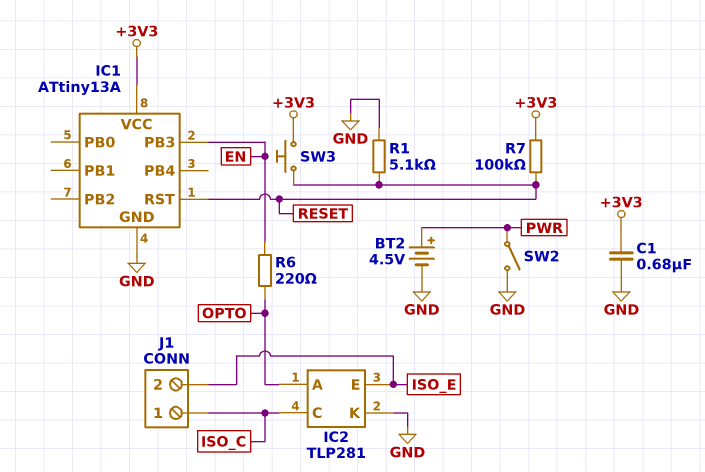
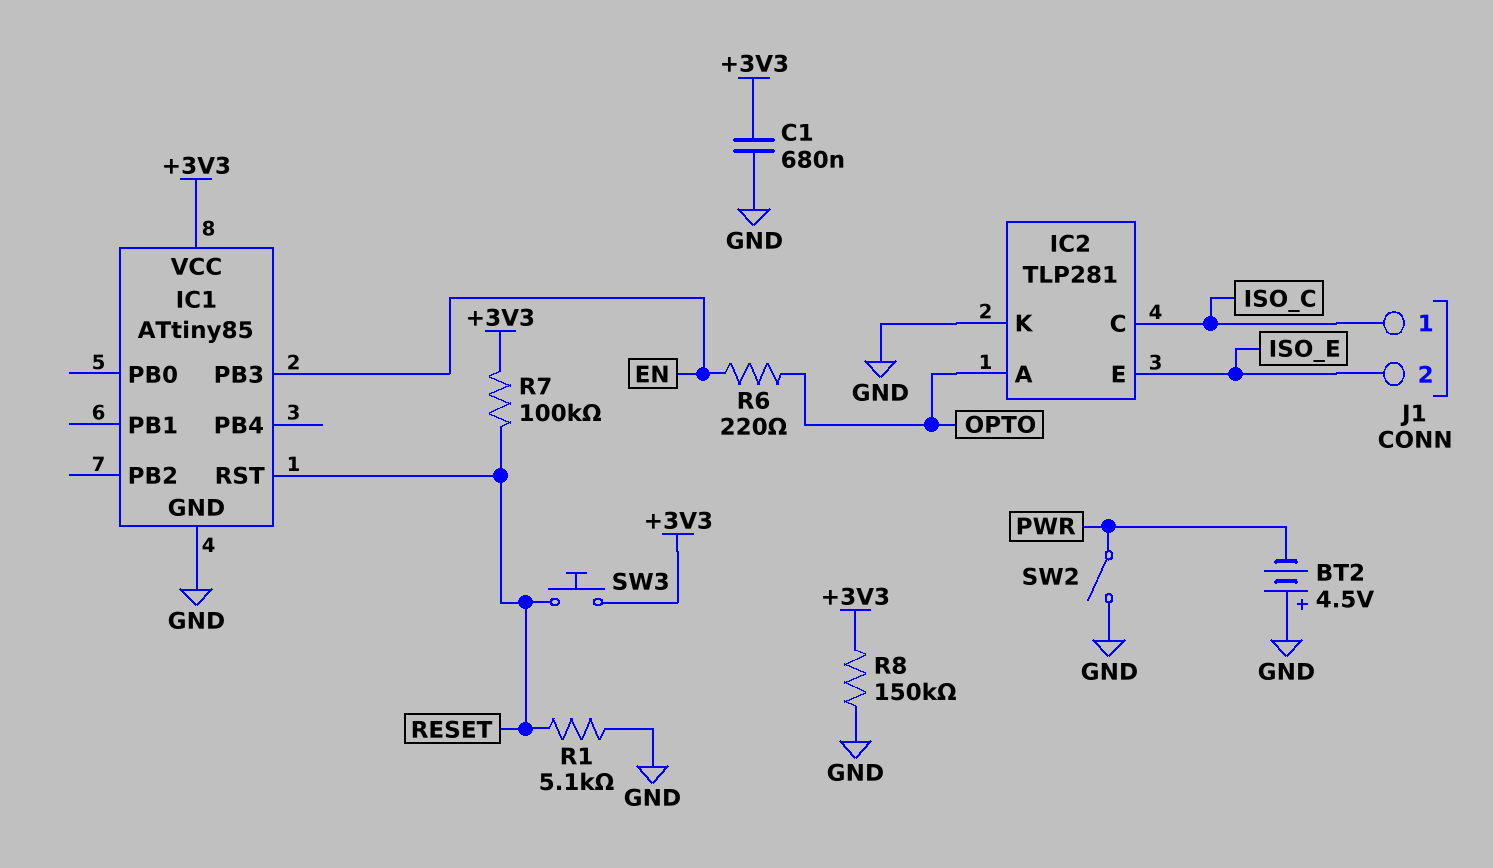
BT2: 4.5V (plus PWR, minus GND) -> 4.5V (plus GND, minus PWR)
IC1: ATtiny13A -> ATtiny85
R8: none -> 150k (+3V3, GND)

